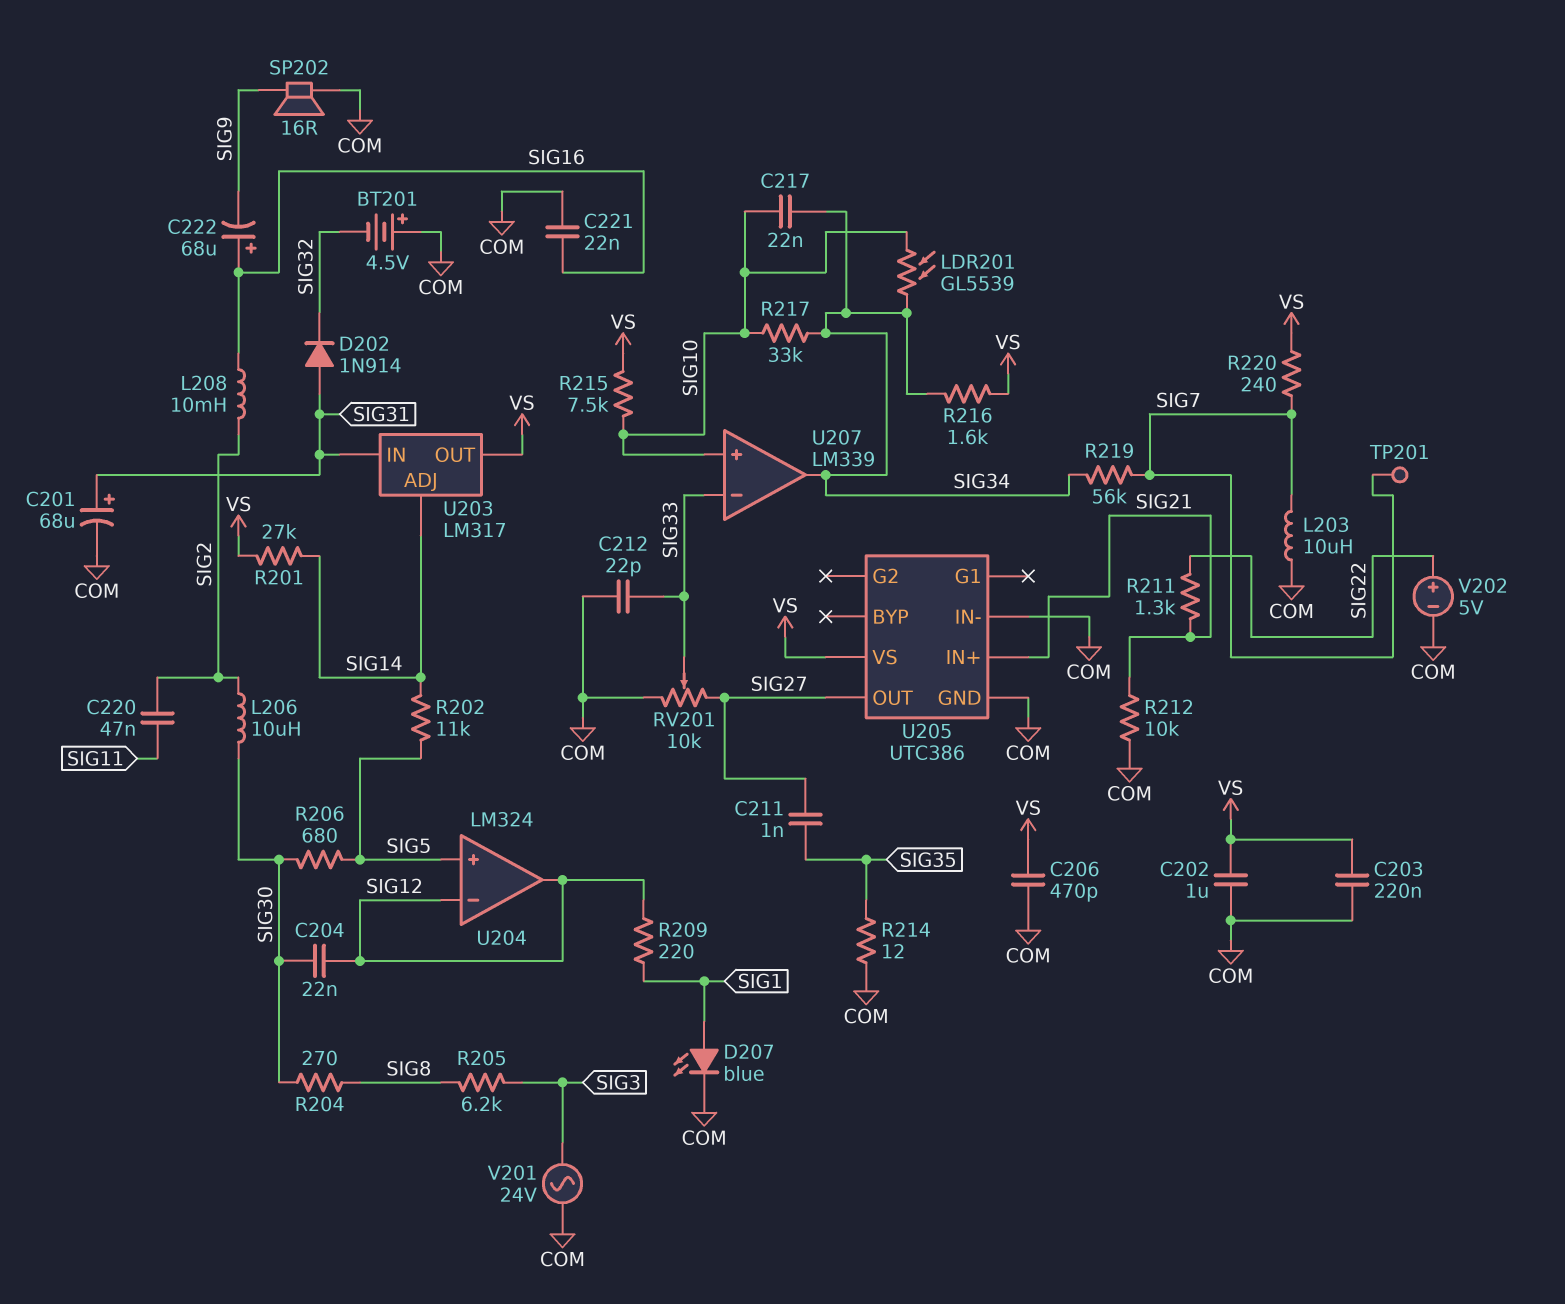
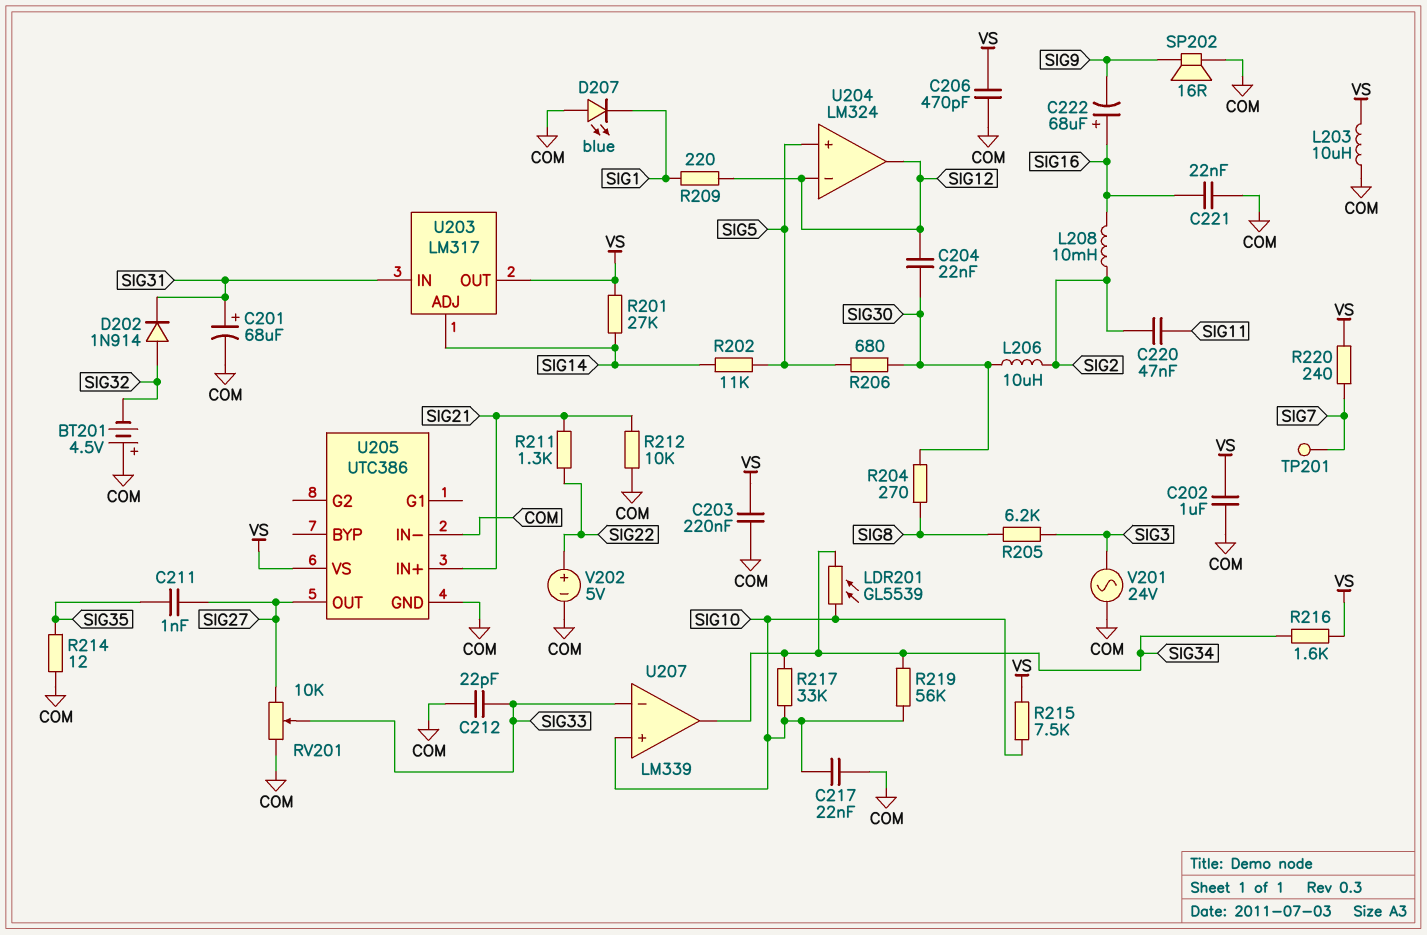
C217: 22nF (SIG10, SIG34) -> 22nF (COM, SIG10)
D202: diode 1N914 (A SIG31, K SIG32) -> diode 1N914 (A SIG32, K SIG31)
D207: LED blue (A SIG1, K COM) -> LED blue (A COM, K SIG1)
L203: 10uH (COM, SIG7) -> 10uH (COM, VS)
R219: 56k (SIG7, SIG34) -> 56k (SIG10, SIG34)

